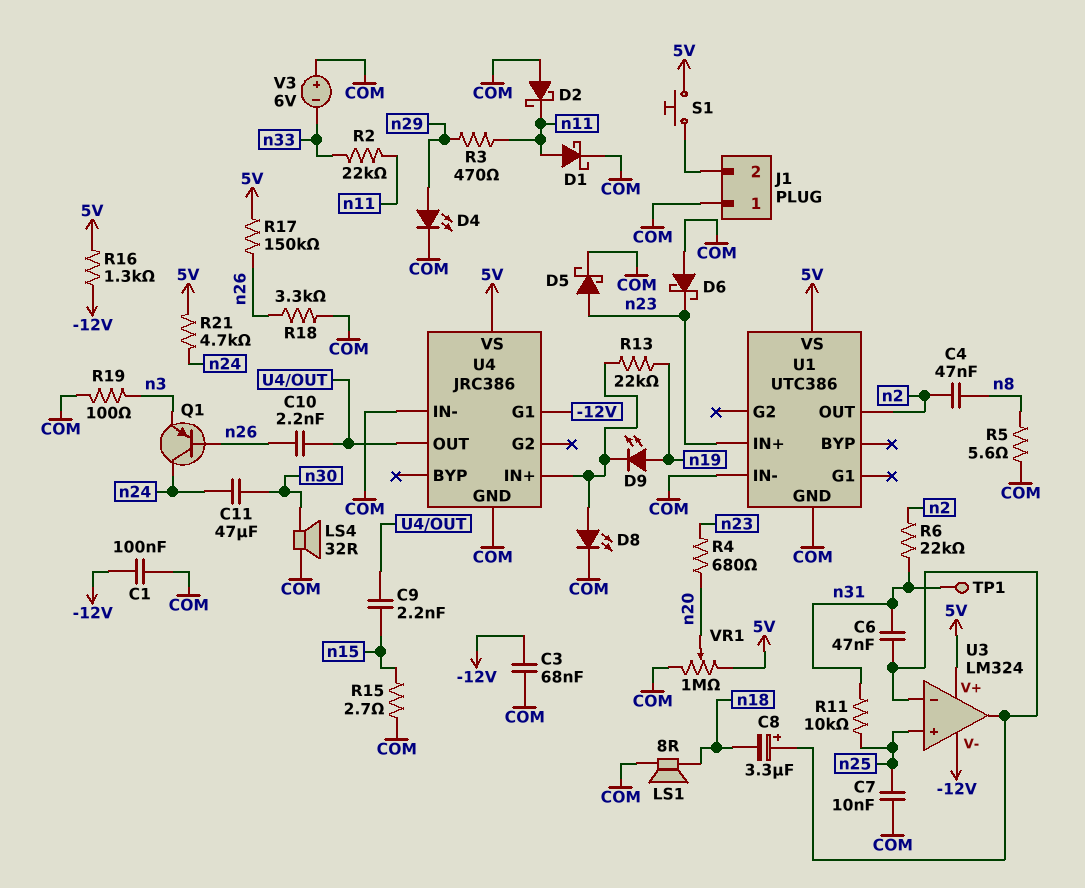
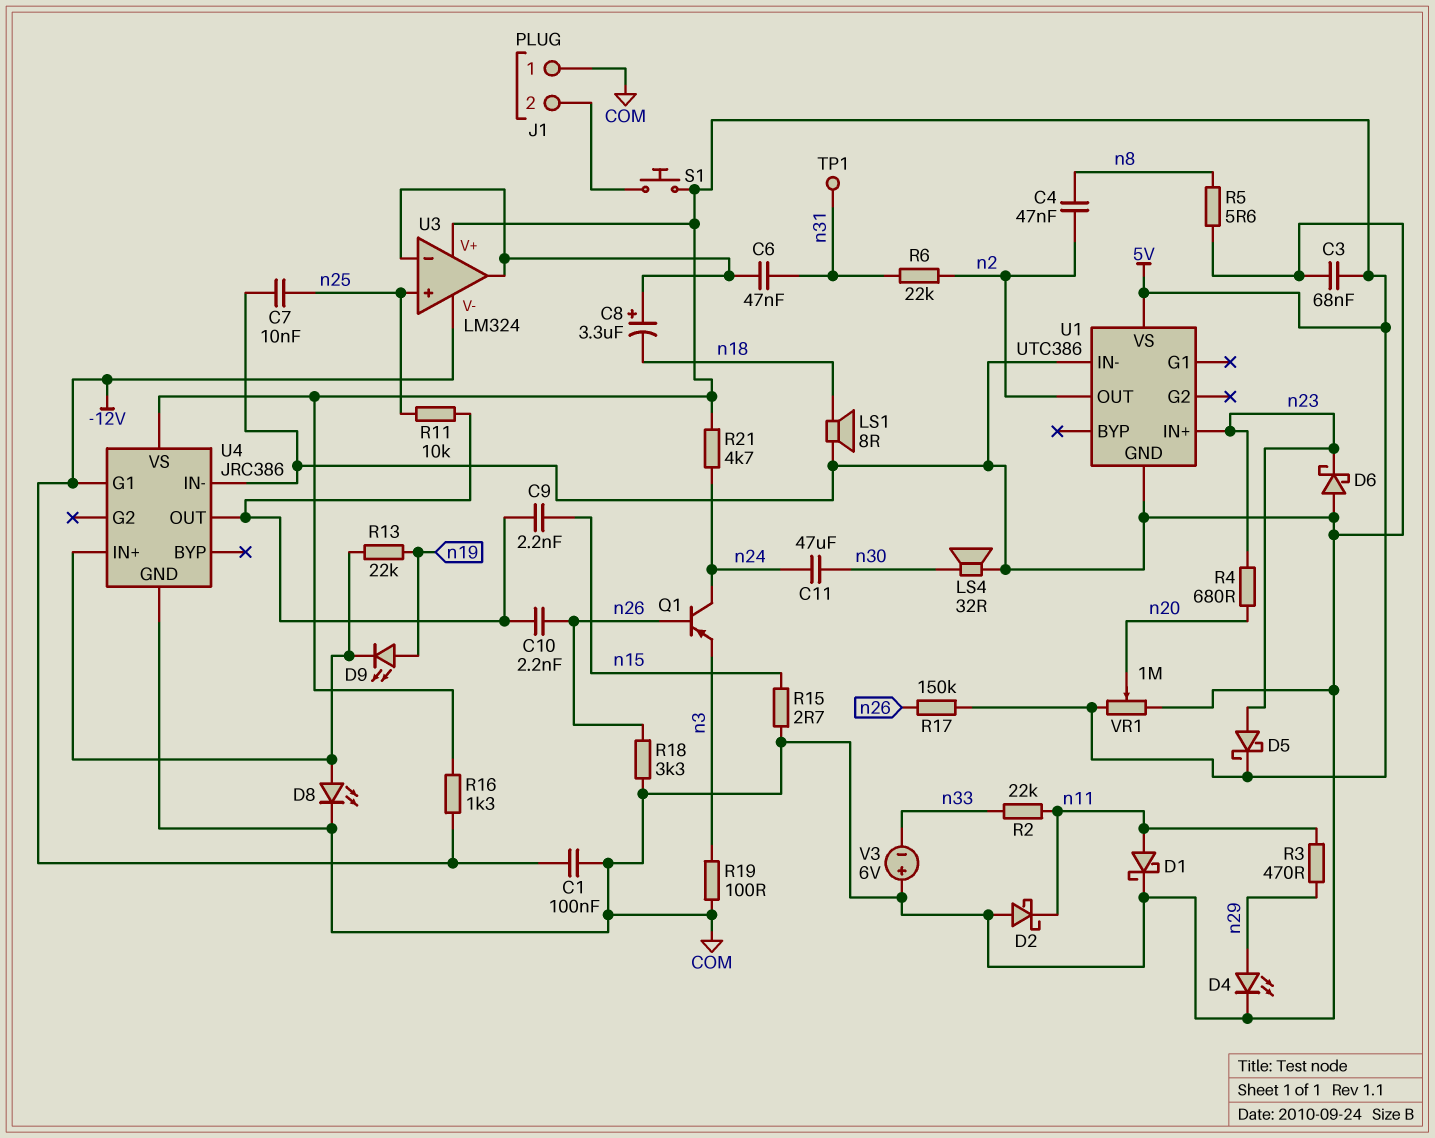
C3: 68nF (-12V, COM) -> 68nF (5V, COM)
D5: schottky (A n23, K COM) -> schottky (A n23, K 5V)
R11: 10k (n25, n31) -> 10k (U4/OUT, n25)

